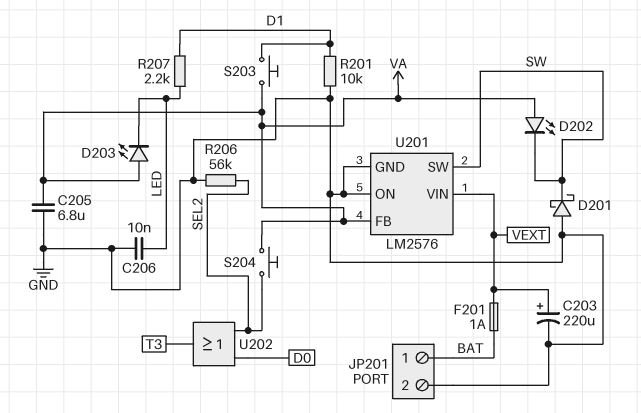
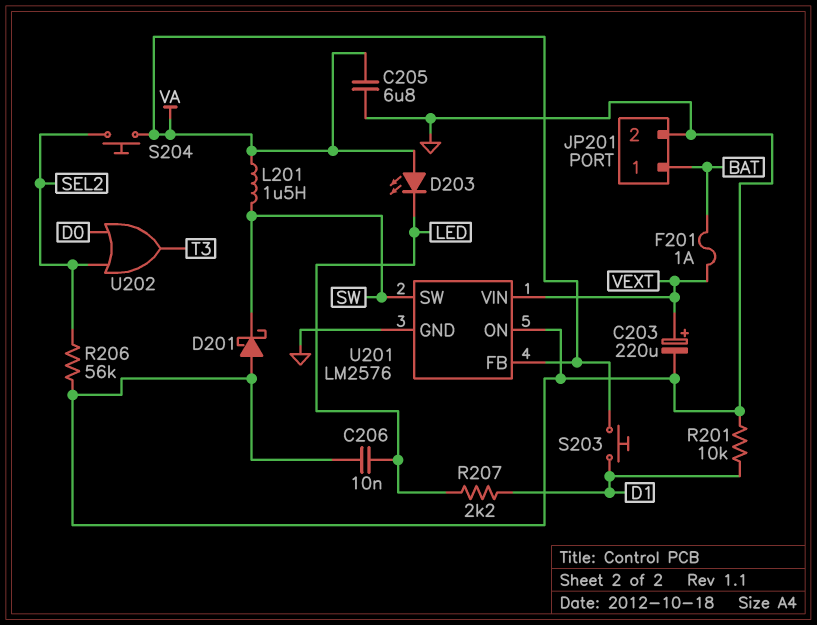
D202: LED (A VA, K SW) -> none
L201: none -> 1.5uH (SW, VA)

